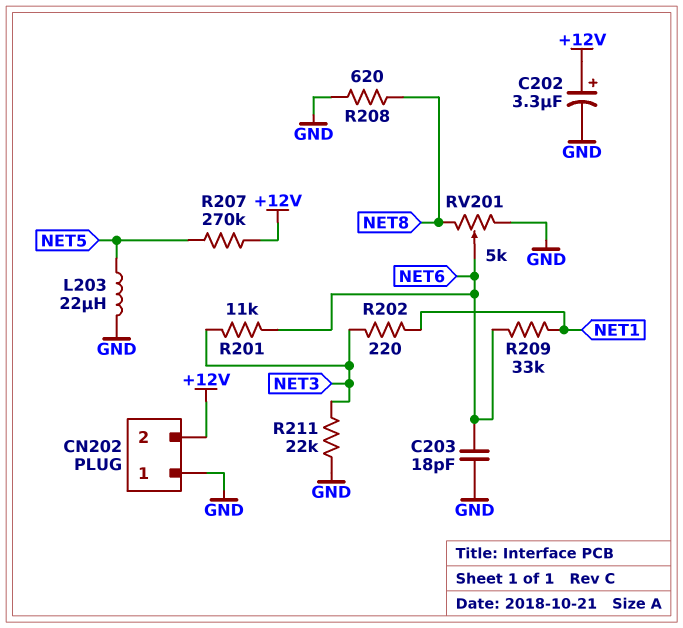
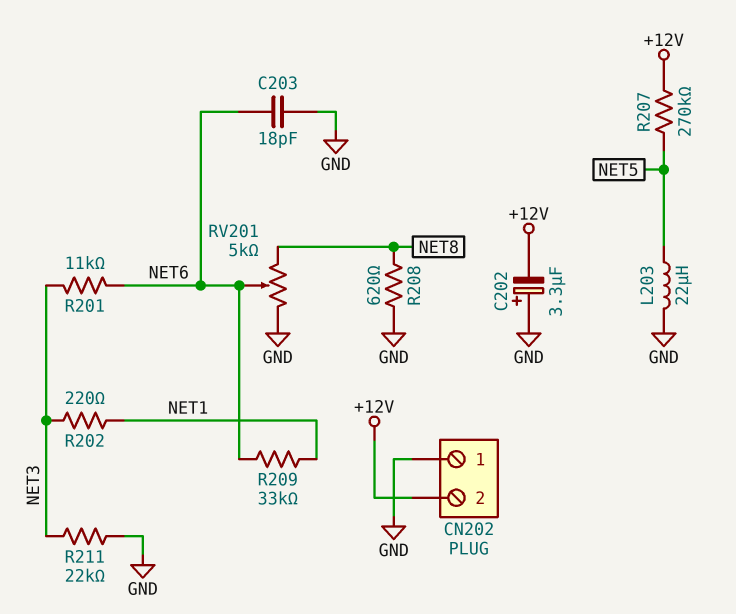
C202: 3.3uF (plus +12V, minus GND) -> 3.3uF (plus GND, minus +12V)

